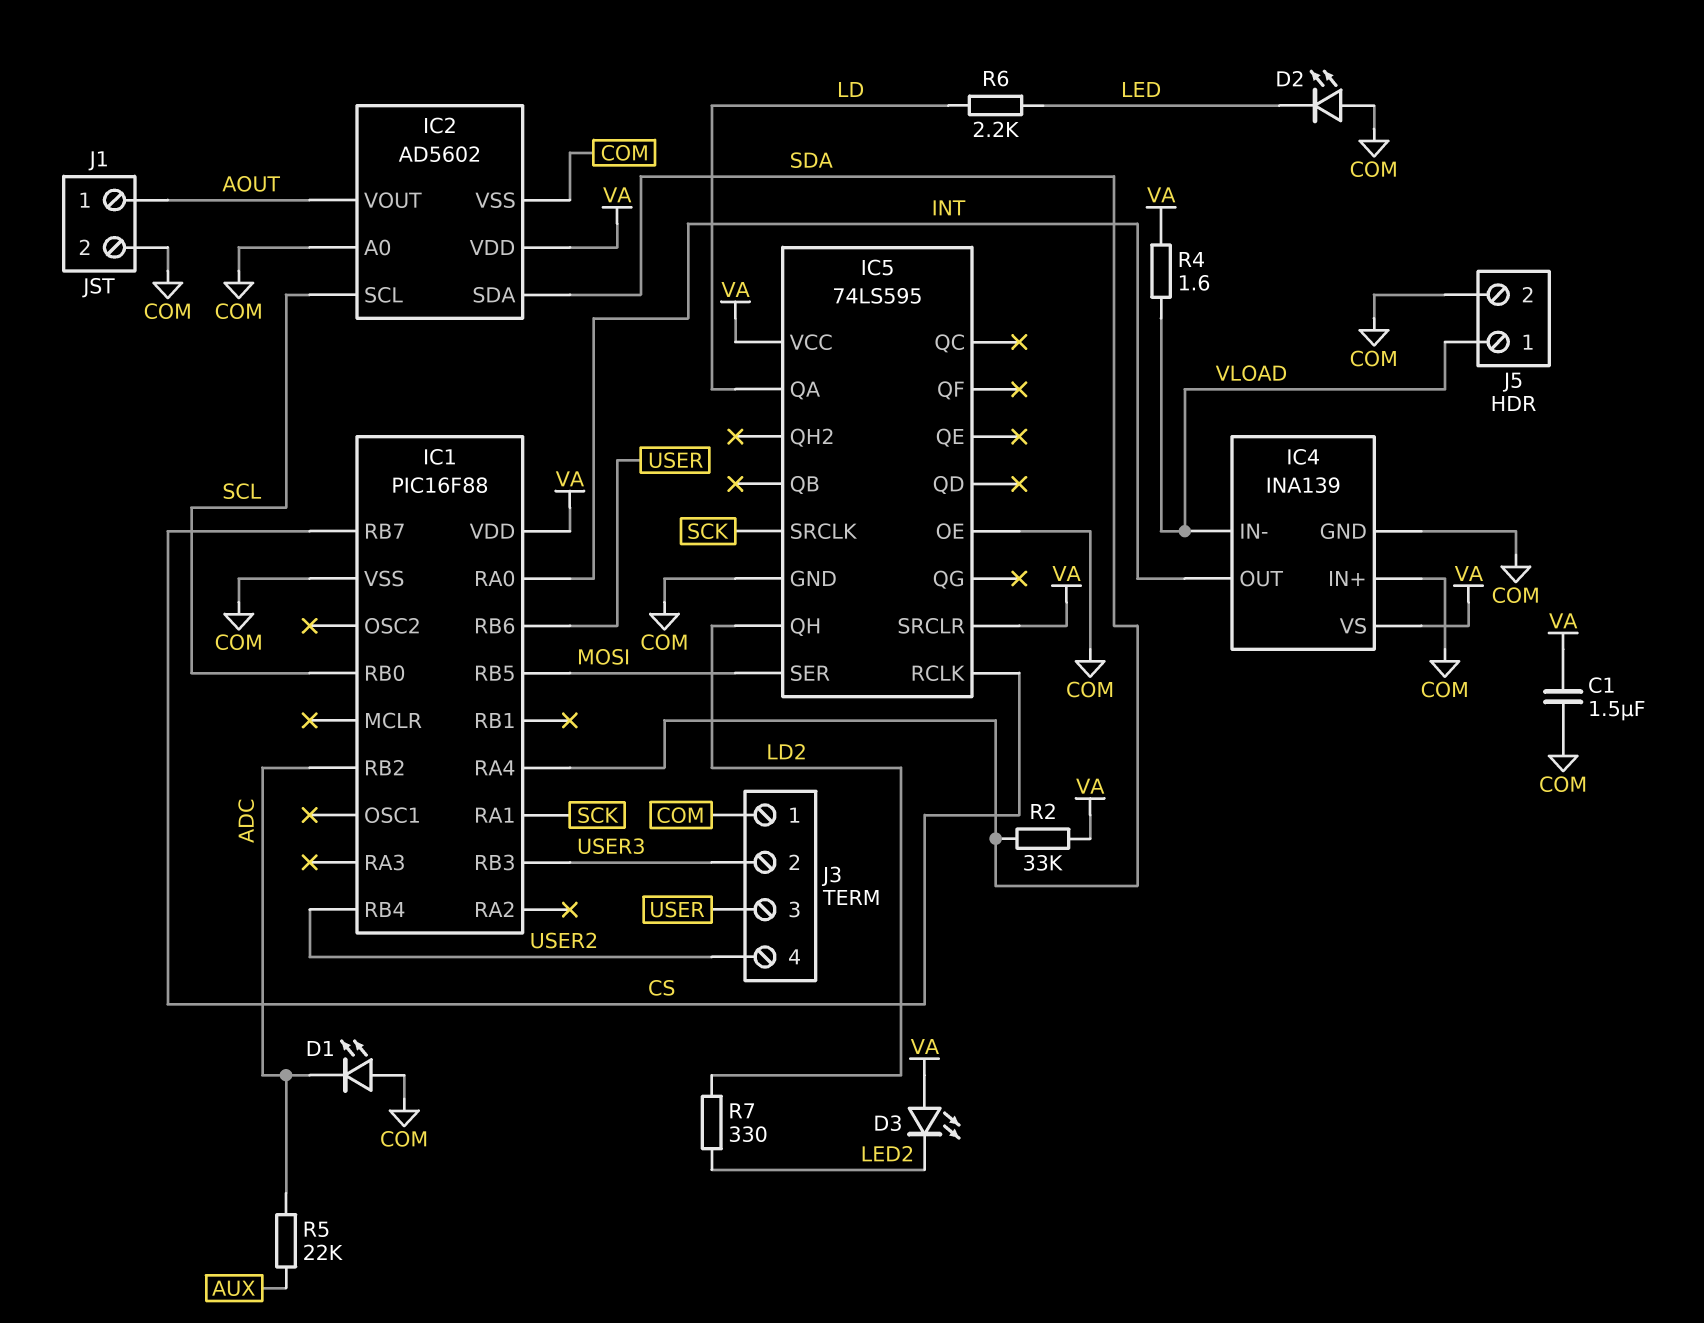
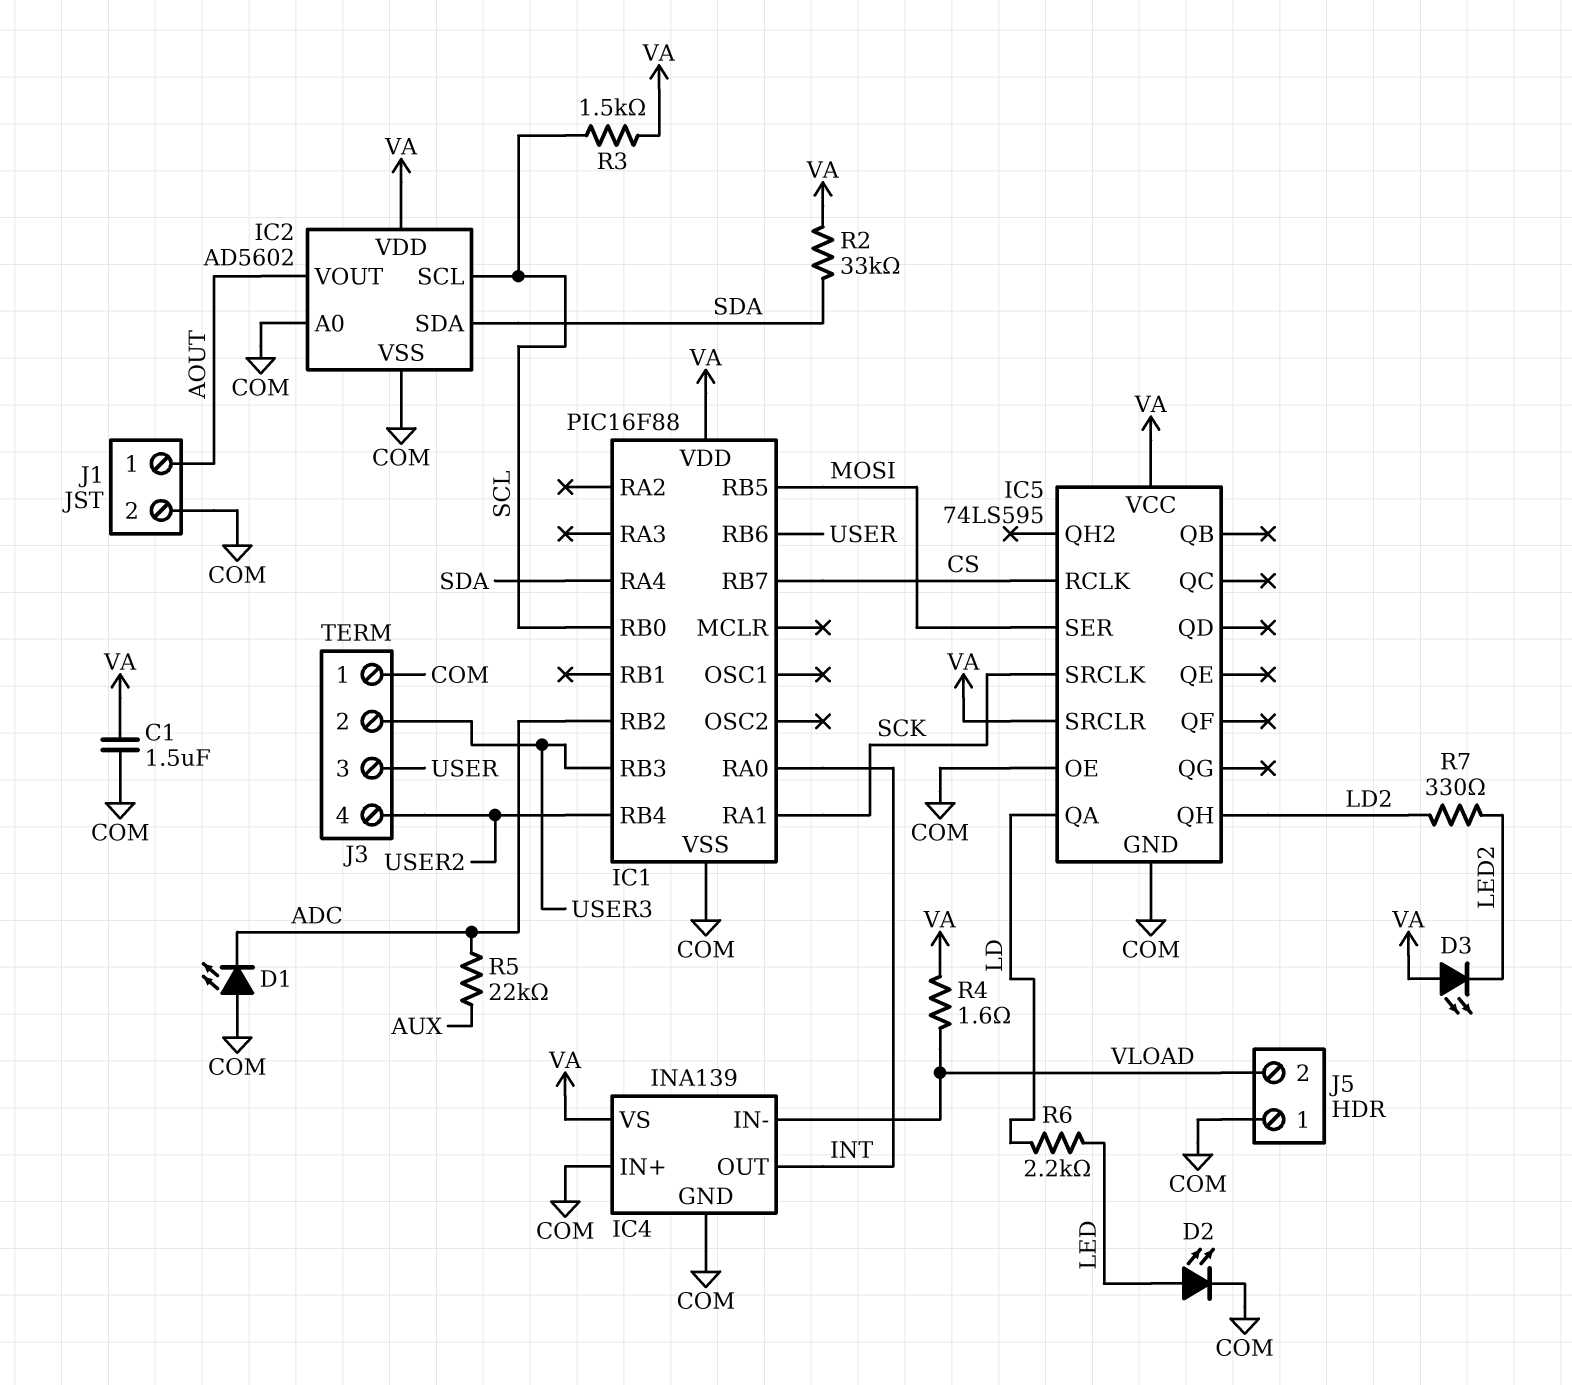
D2: LED (A COM, K LED) -> LED (A LED, K COM)
J5 pin 1: VLOAD -> COM
J5 pin 2: COM -> VLOAD
R3: none -> 1.5k (SCL, VA)

